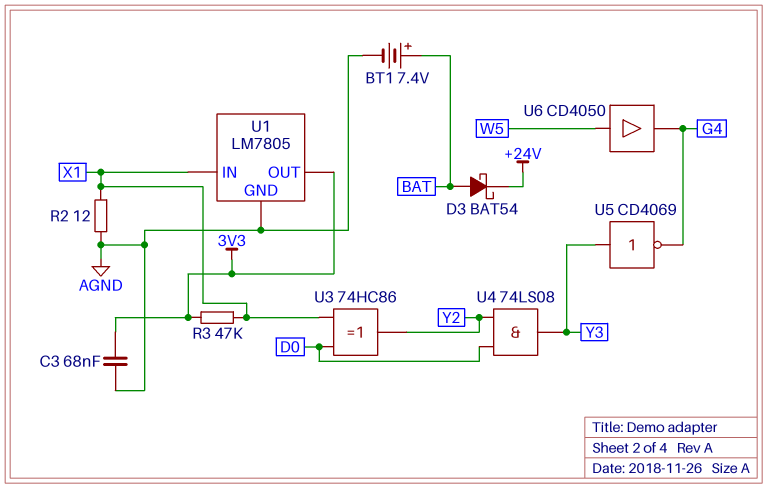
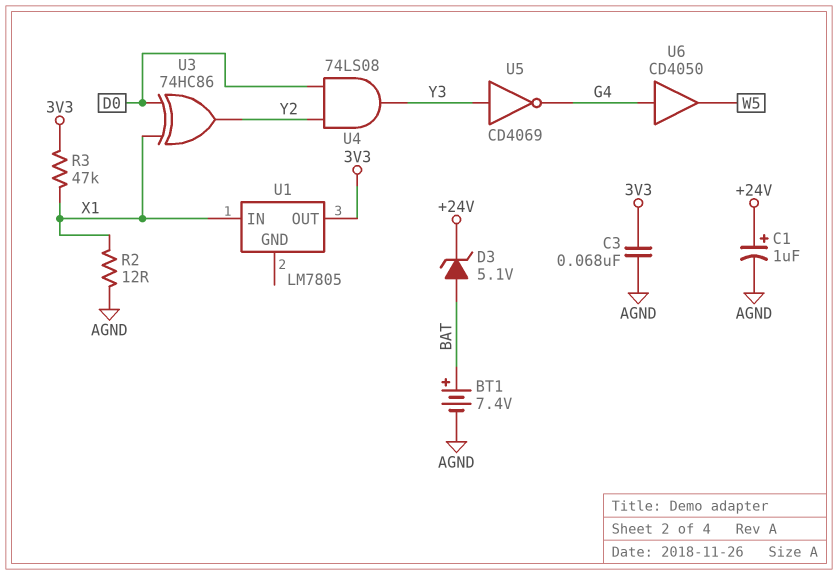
C1: none -> 1uF (plus +24V, minus AGND)
D3: schottky BAT54 (A BAT, K +24V) -> zener 5.1V (A BAT, K +24V)
U1 pin GND: AGND -> none
U6: buffer CD4050 (in W5, out G4) -> buffer CD4050 (in G4, out W5)

